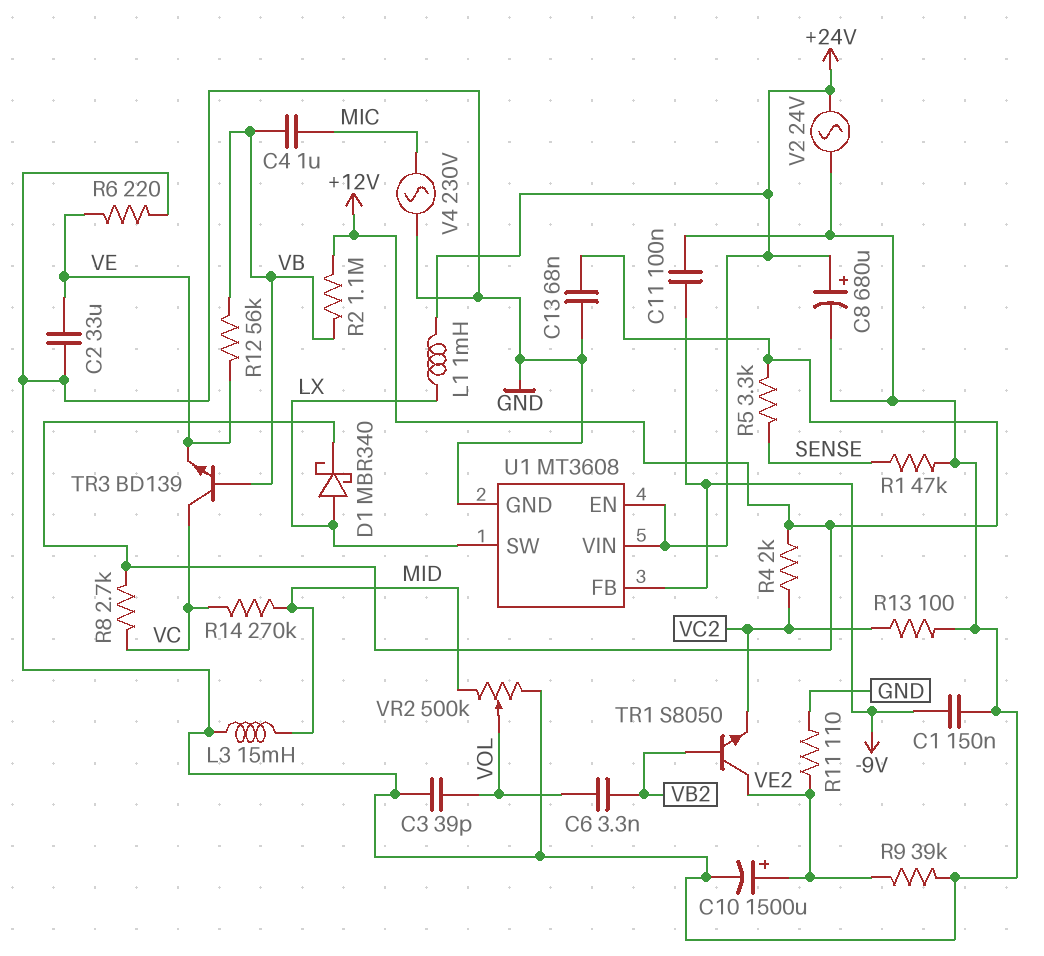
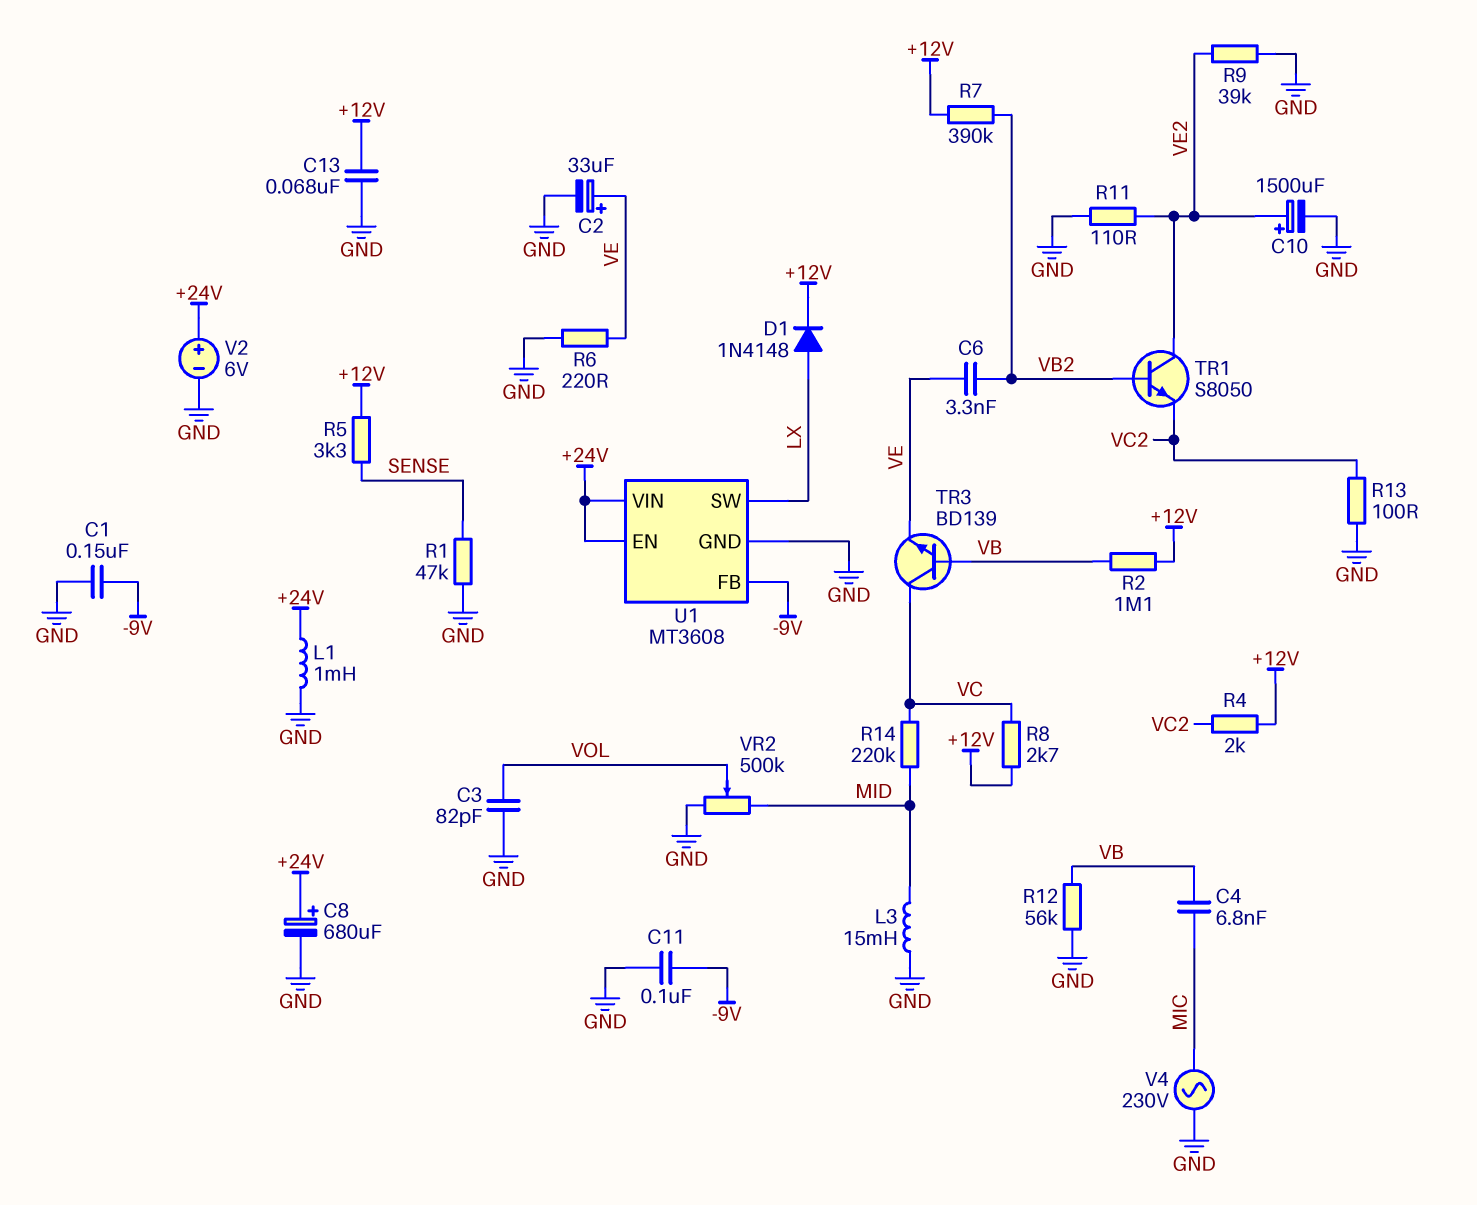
C2: 33uF (GND, VE) -> 33uF (plus VE, minus GND)
C3: 39pF (GND, VOL) -> 82pF (GND, VOL)
C4: 1uF (MIC, VB) -> 6.8nF (MIC, VB)
C6: 3.3nF (VB2, VOL) -> 3.3nF (VB2, VE)
D1: schottky MBR340 (A LX, K +12V) -> diode 1N4148 (A LX, K +12V)
L1: 1mH (+24V, LX) -> 1mH (+24V, GND)
R7: none -> 390k (+12V, VB2)
R12: 56k (VB, VE) -> 56k (GND, VB)
R14: 270k (MID, VC) -> 220k (MID, VC)
V2: AC 24V (+24V, GND) -> 6V (plus +24V, minus GND)

